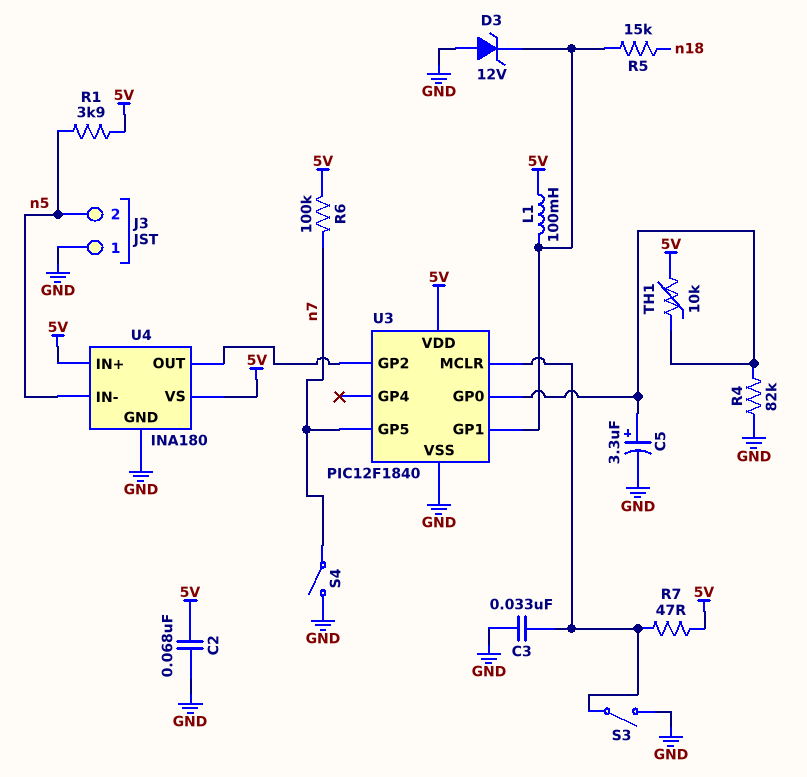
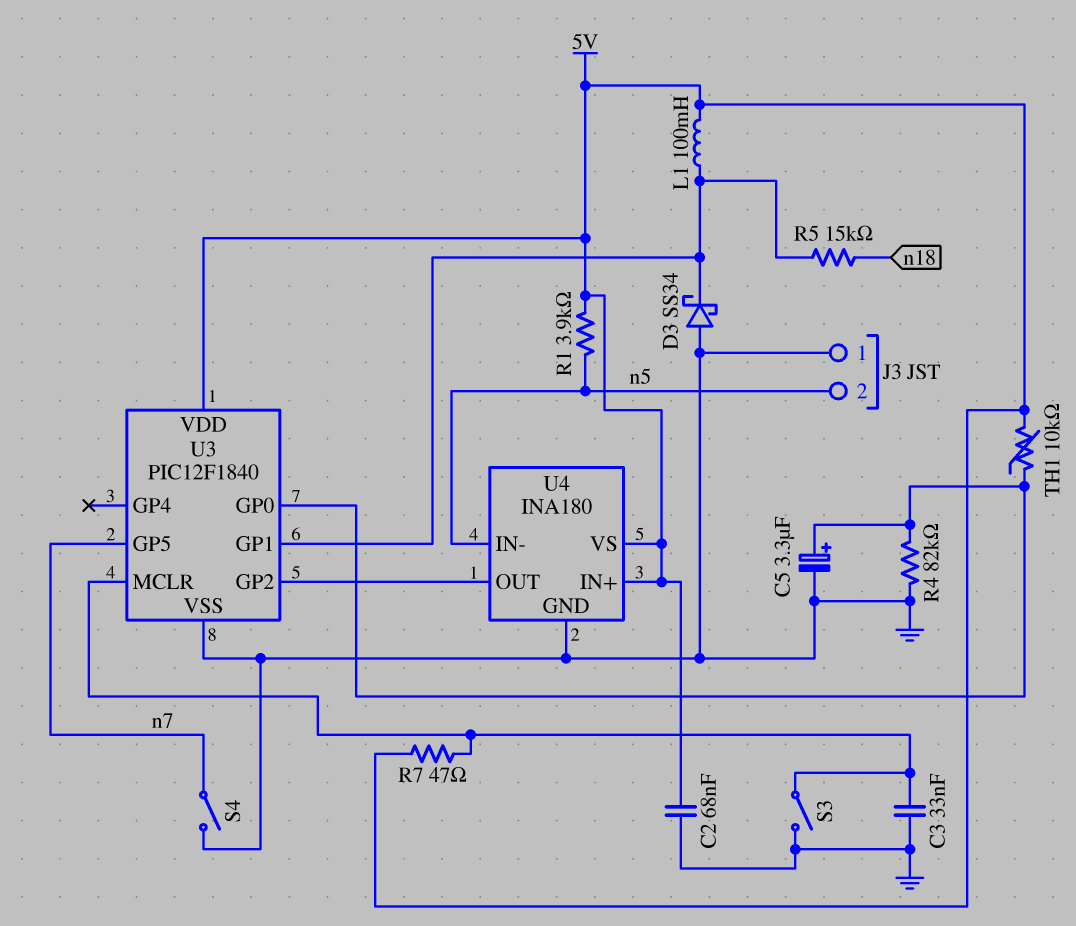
D3: zener 12V (A GND, K U3/GP1) -> schottky SS34 (A GND, K U3/GP1)
R6: 100k (5V, n7) -> none

